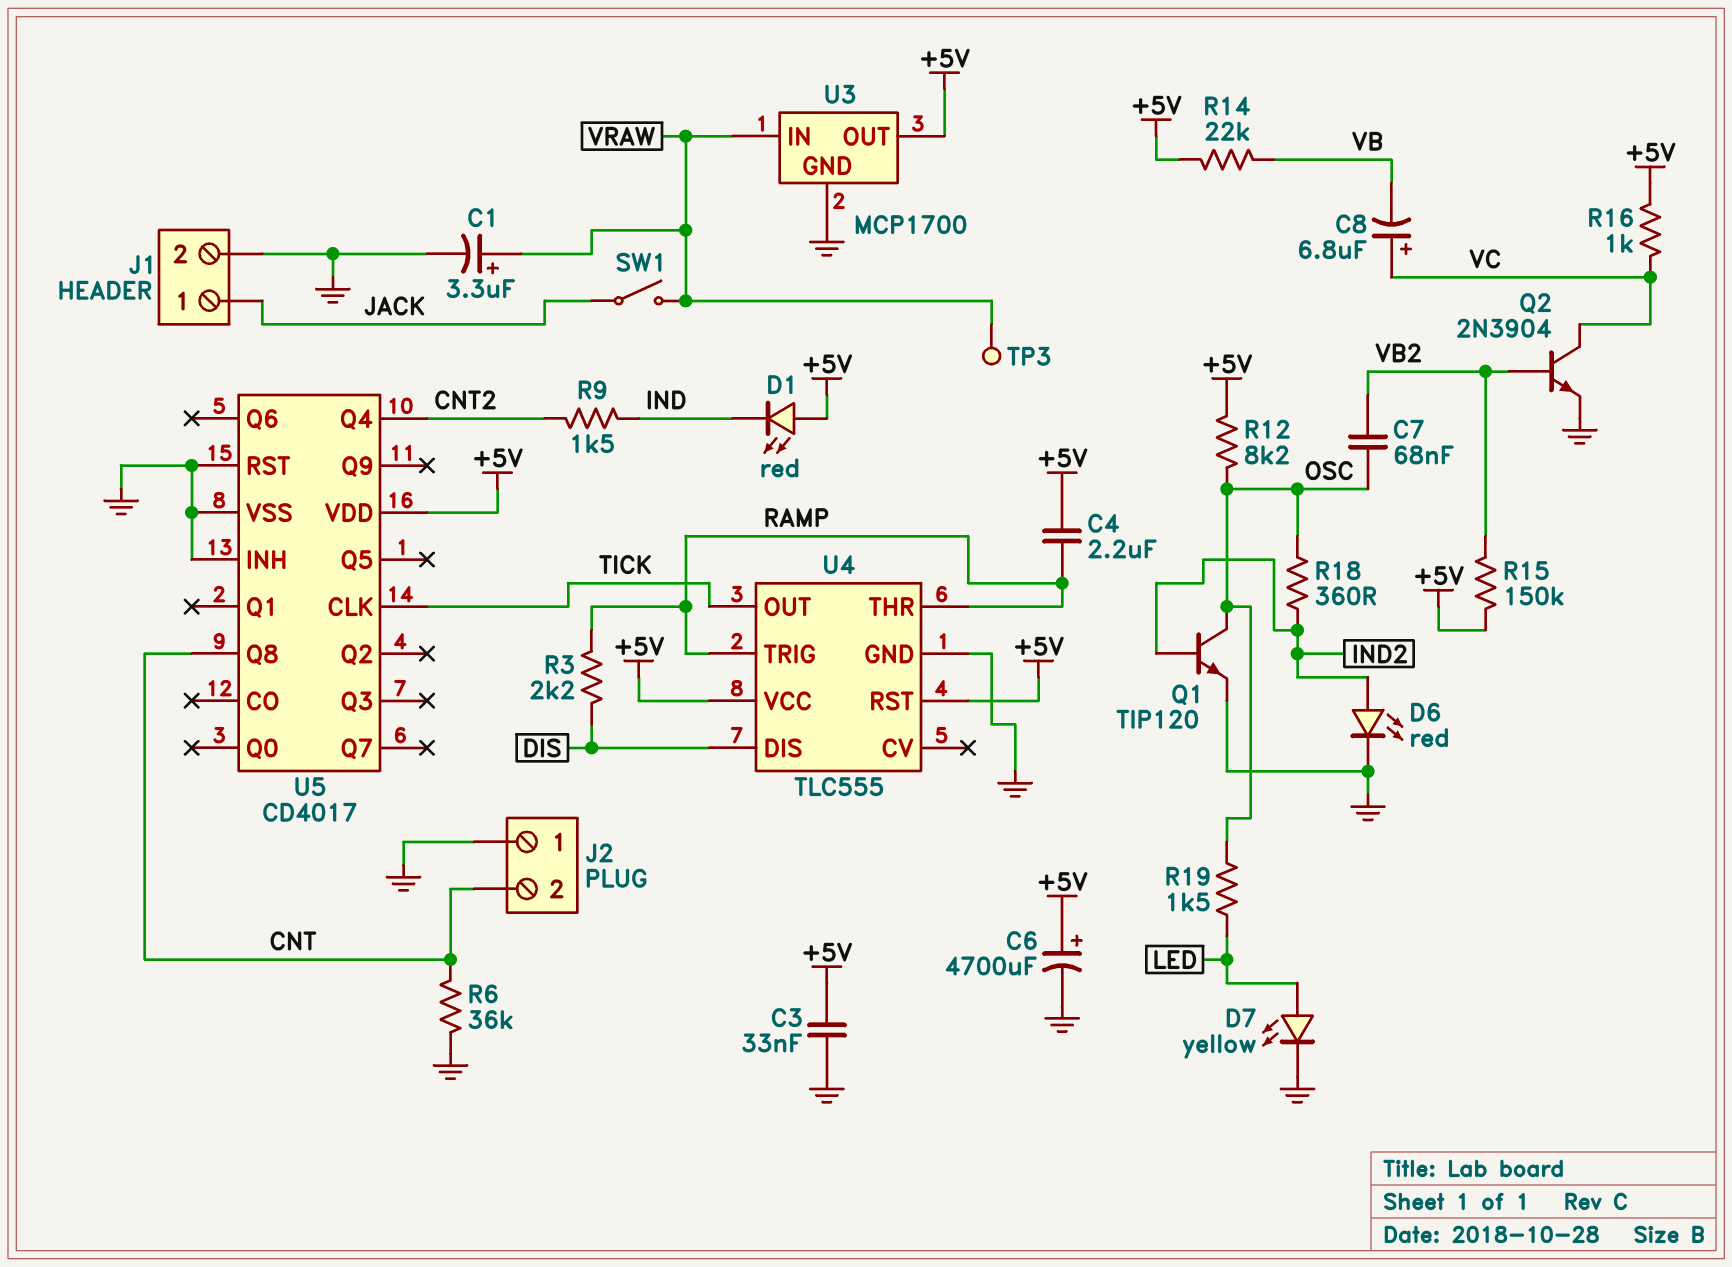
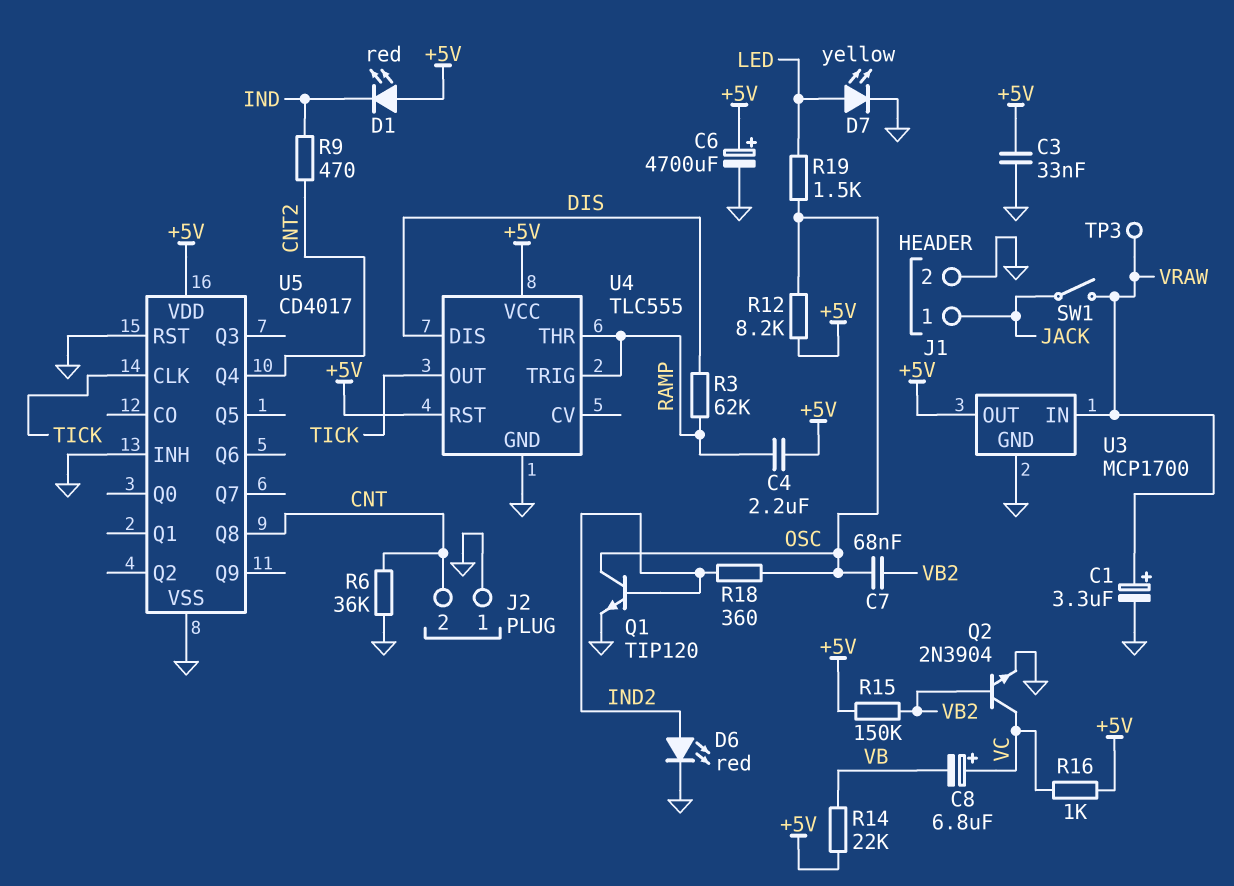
R3: 2.2k (DIS, RAMP) -> 62k (DIS, RAMP)
R9: 1.5k (CNT2, IND) -> 470 (CNT2, IND)

